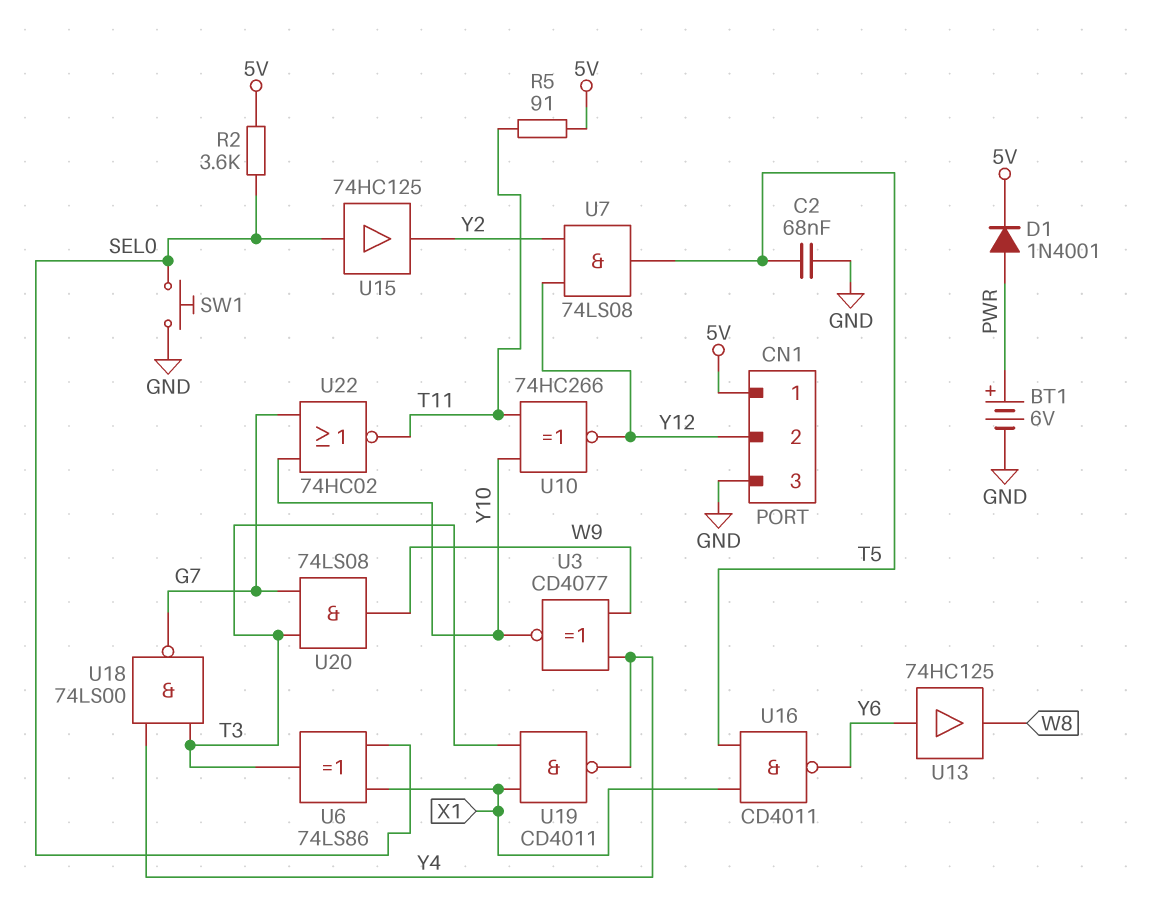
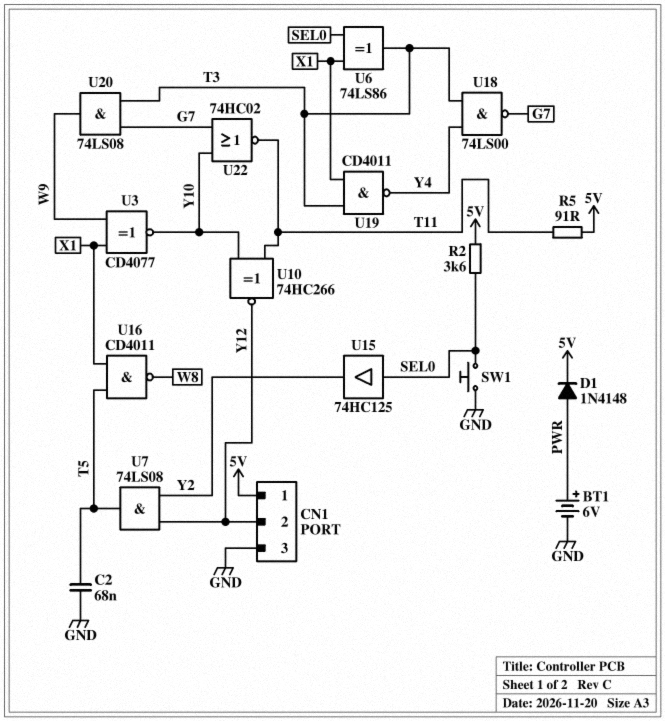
D1: diode 1N4001 (A PWR, K 5V) -> diode 1N4148 (A PWR, K 5V)
U3: XNOR CD4077 (in W9, in Y4, out Y10) -> XNOR CD4077 (in W9, in X1, out Y10)
U13: buffer 74HC125 (in Y6, out W8) -> none
U16: NAND CD4011 (in T5, in X1, out Y6) -> NAND CD4011 (in T5, in X1, out W8)

